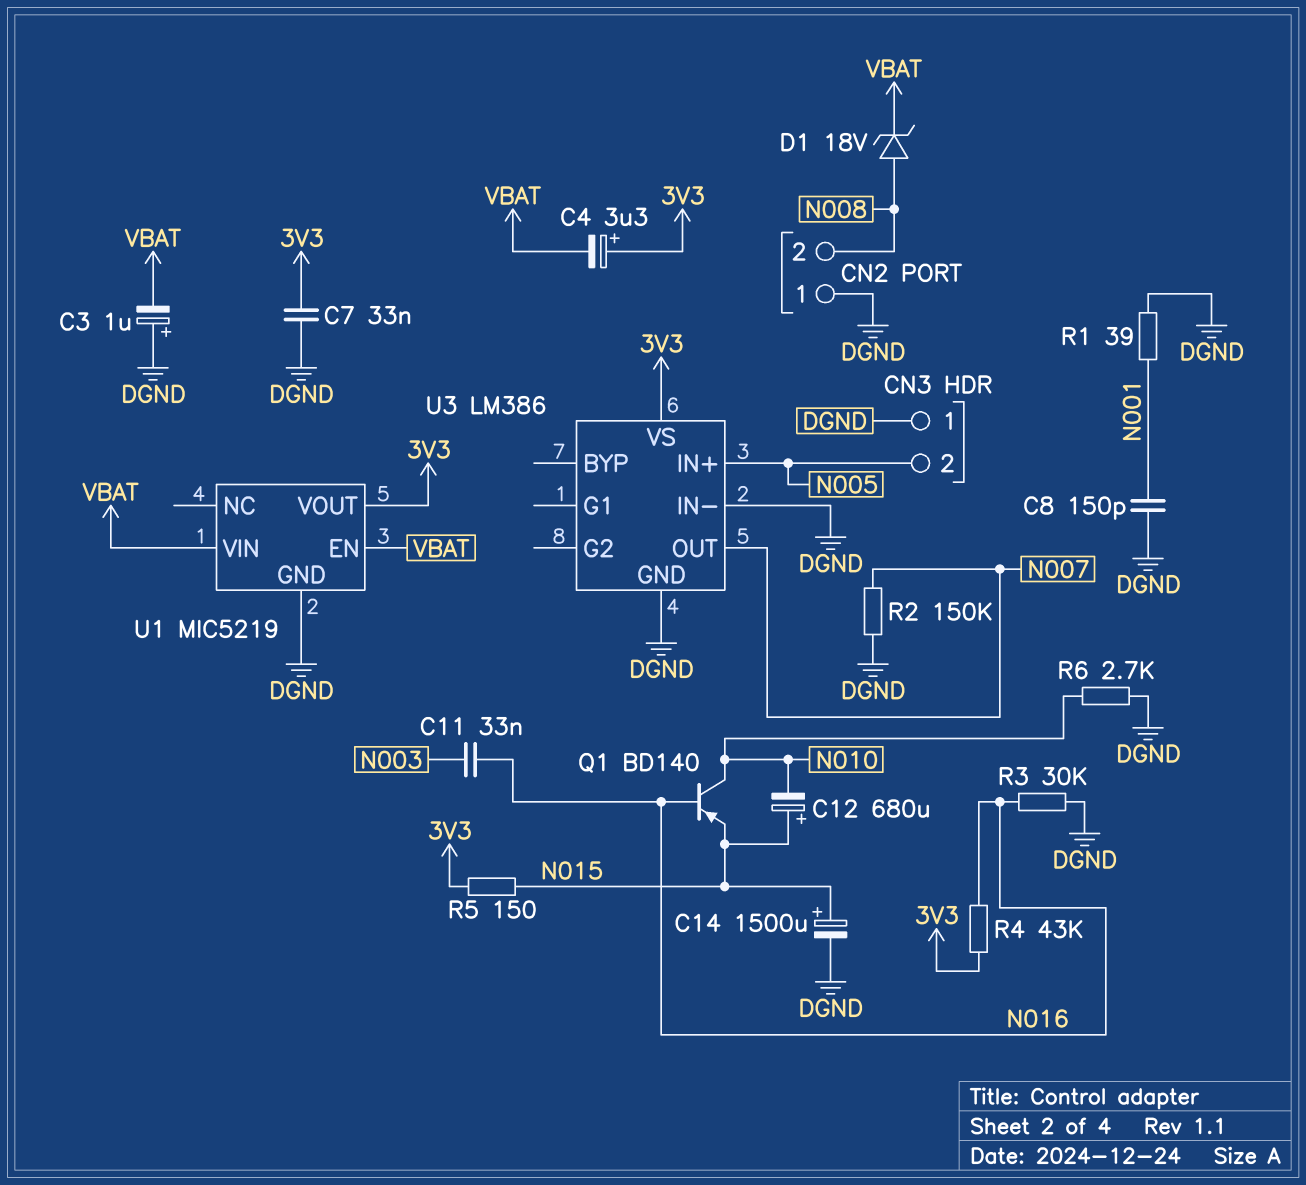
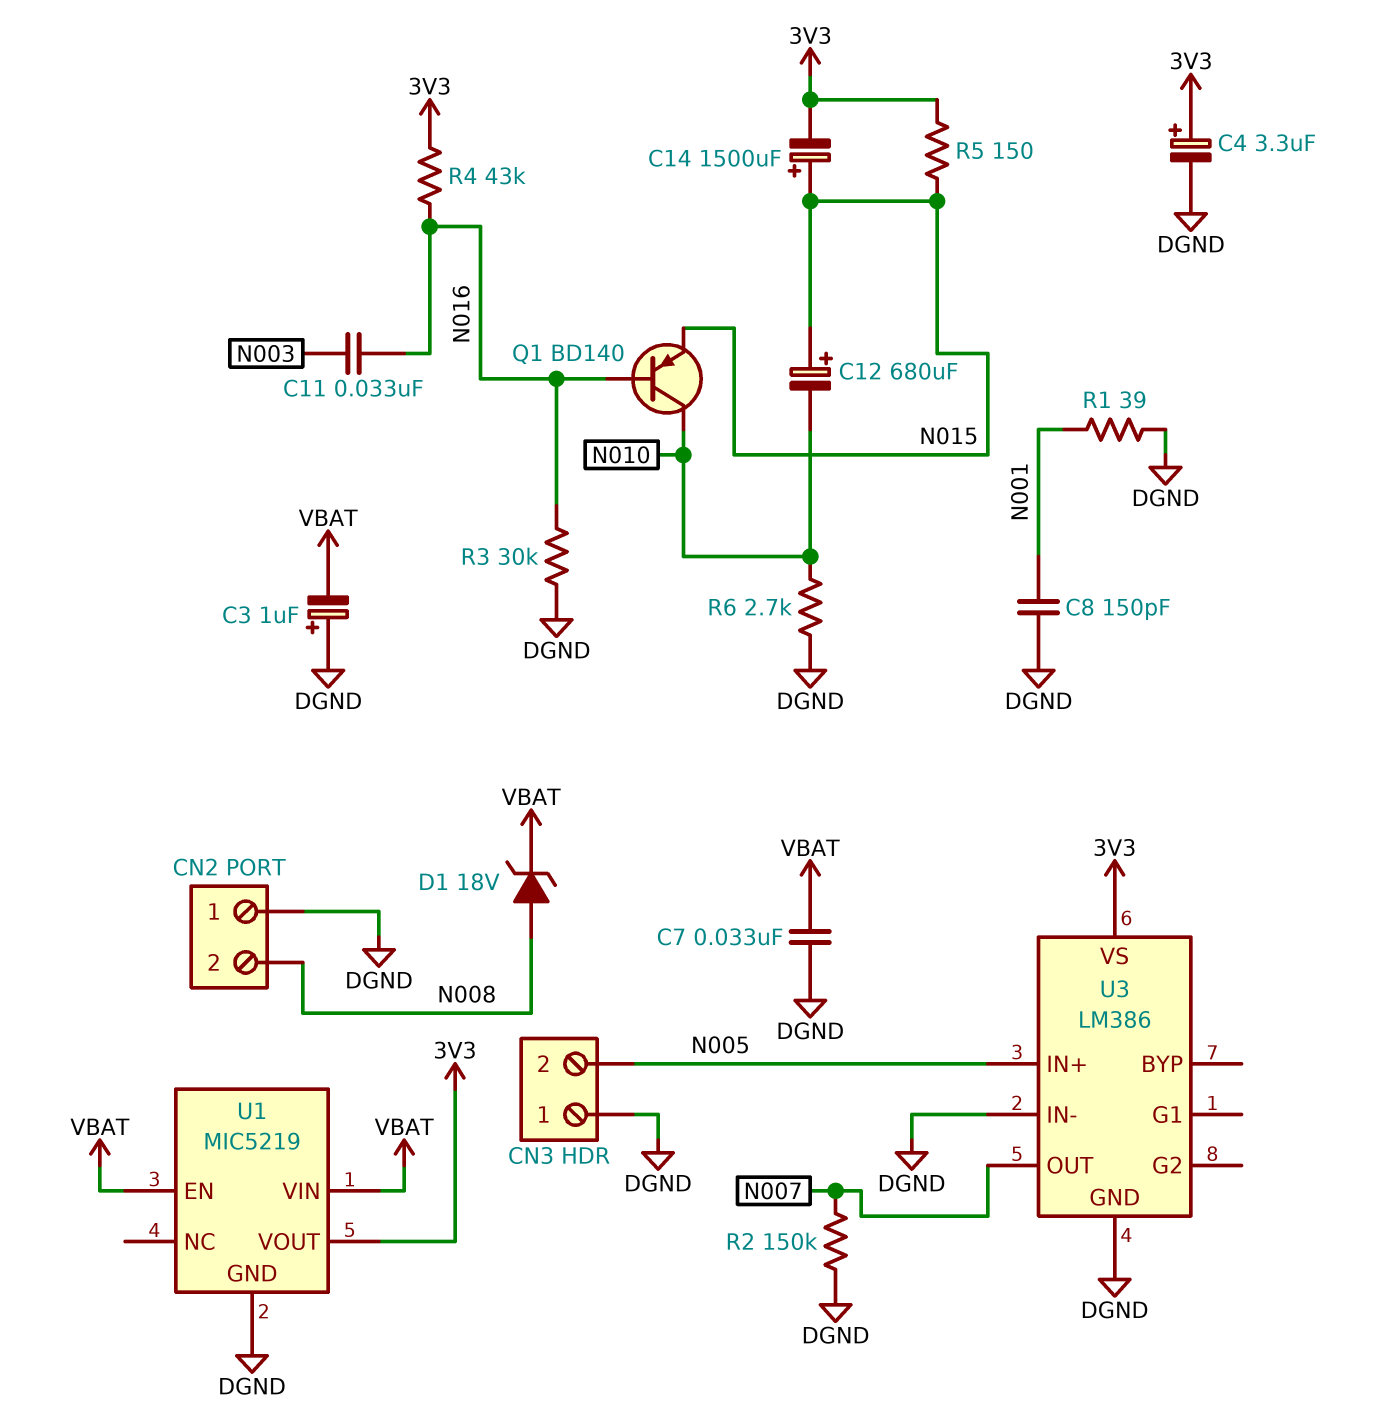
C4: 3.3uF (plus 3V3, minus VBAT) -> 3.3uF (plus 3V3, minus DGND)
C7: 33nF (3V3, DGND) -> 33nF (DGND, VBAT)
C14: 1500uF (plus N015, minus DGND) -> 1500uF (plus N015, minus 3V3)

